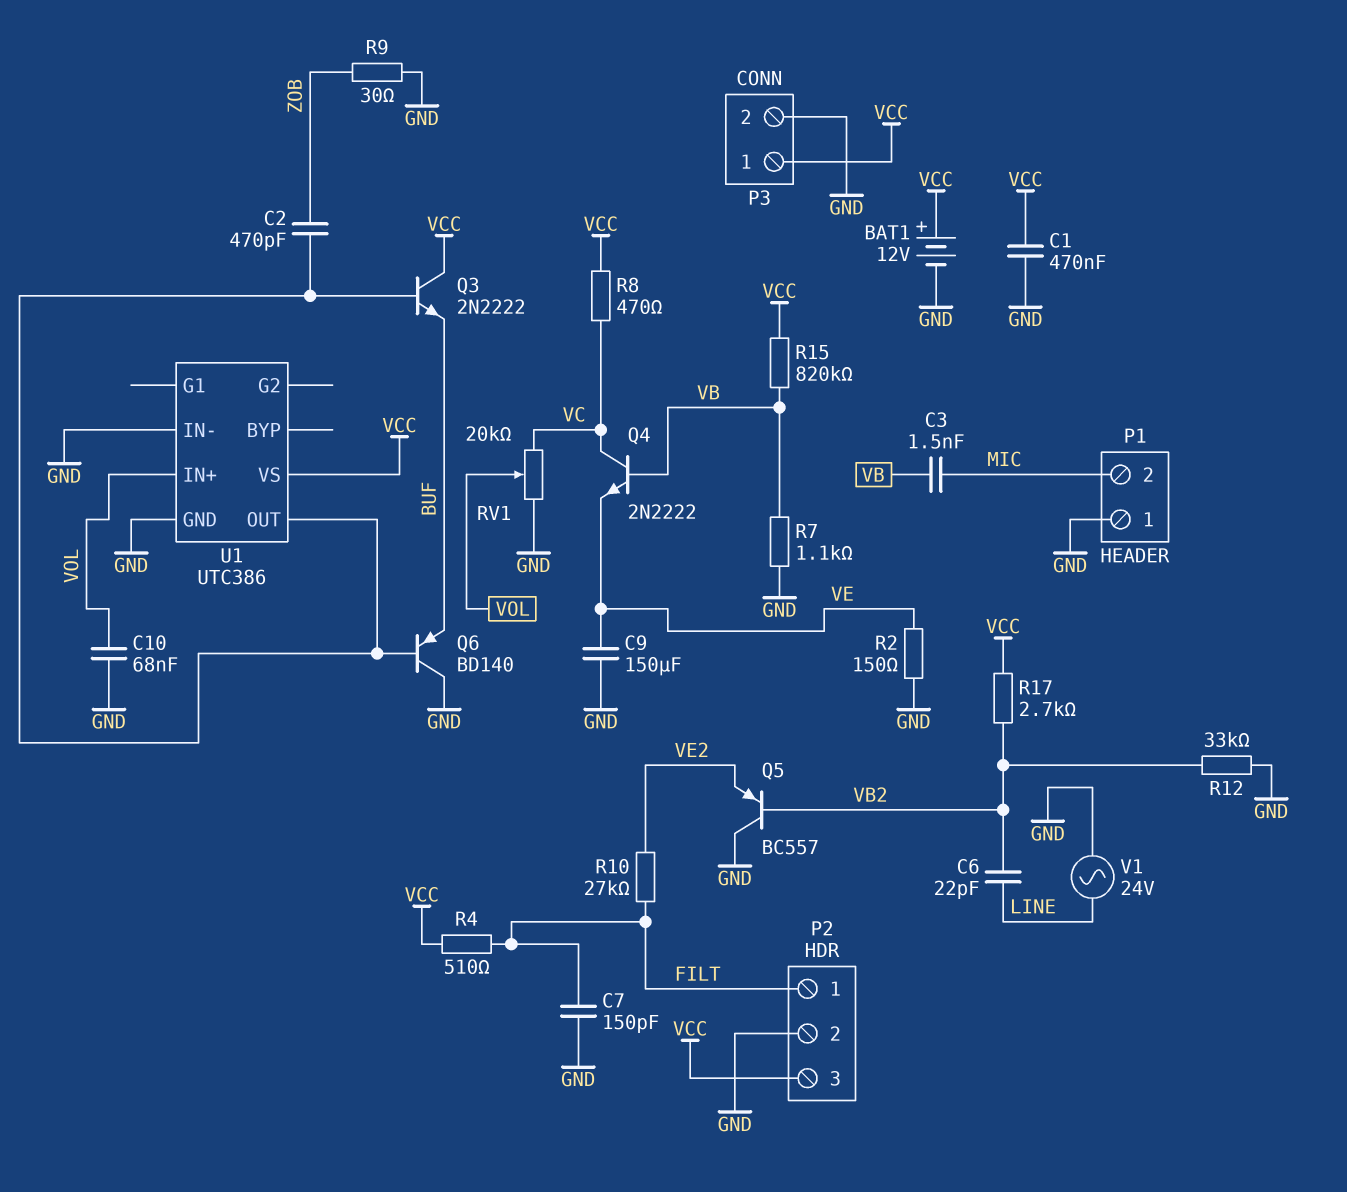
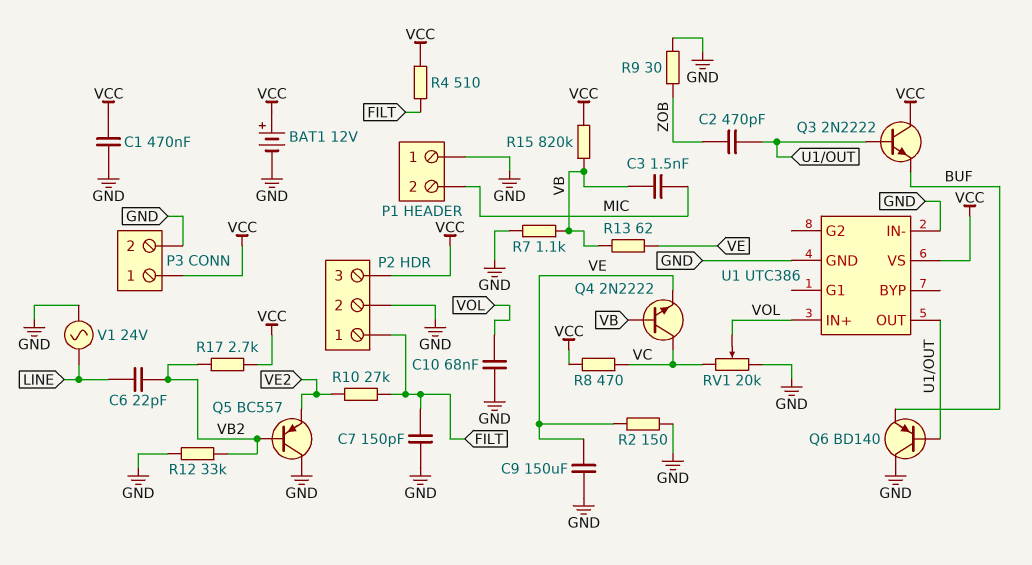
R13: none -> 62 (VB, VE)

